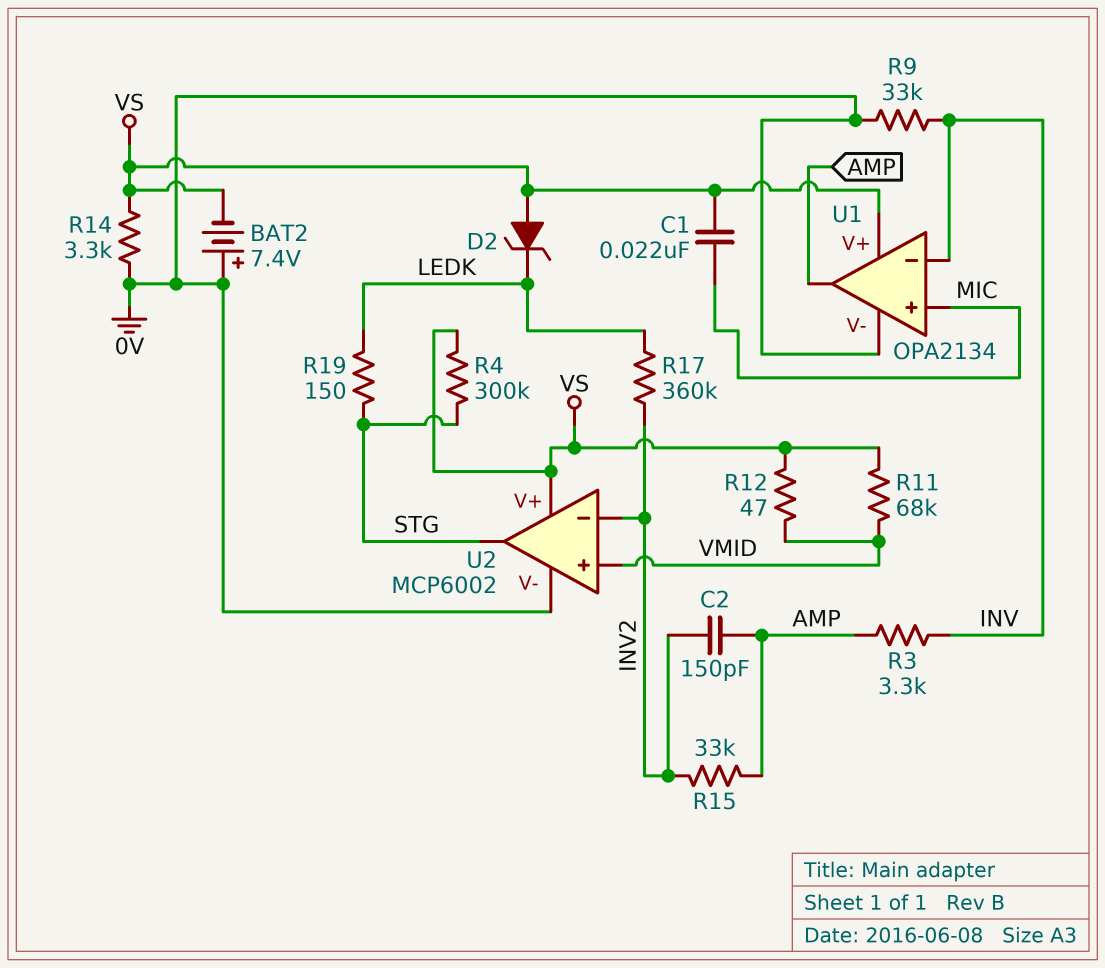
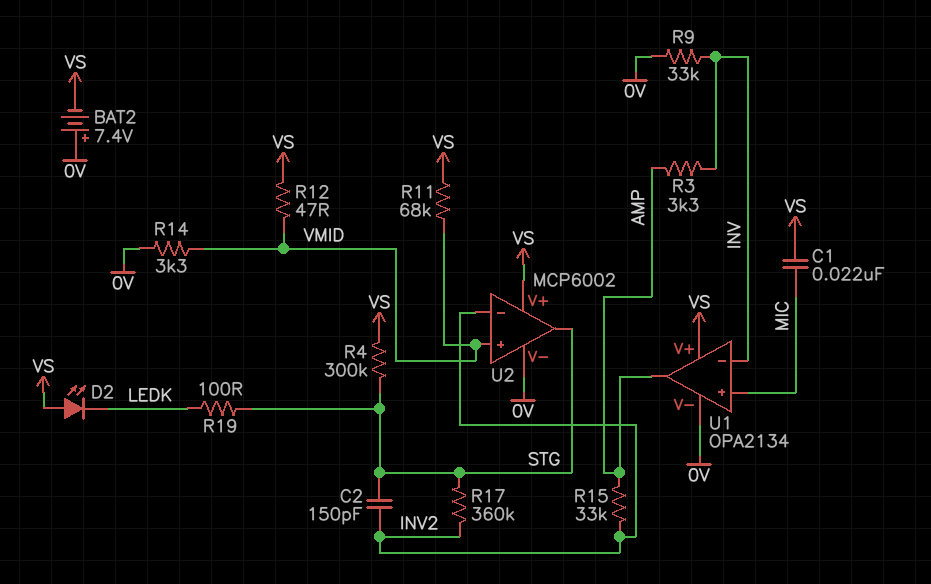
C2: 150pF (AMP, INV2) -> 150pF (INV2, STG)
D2: zener (A VS, K LEDK) -> LED (A VS, K LEDK)
R14: 3.3k (0V, VS) -> 3.3k (0V, VMID)
R17: 360k (INV2, LEDK) -> 360k (INV2, STG)
R19: 150 (LEDK, STG) -> 100 (LEDK, STG)

